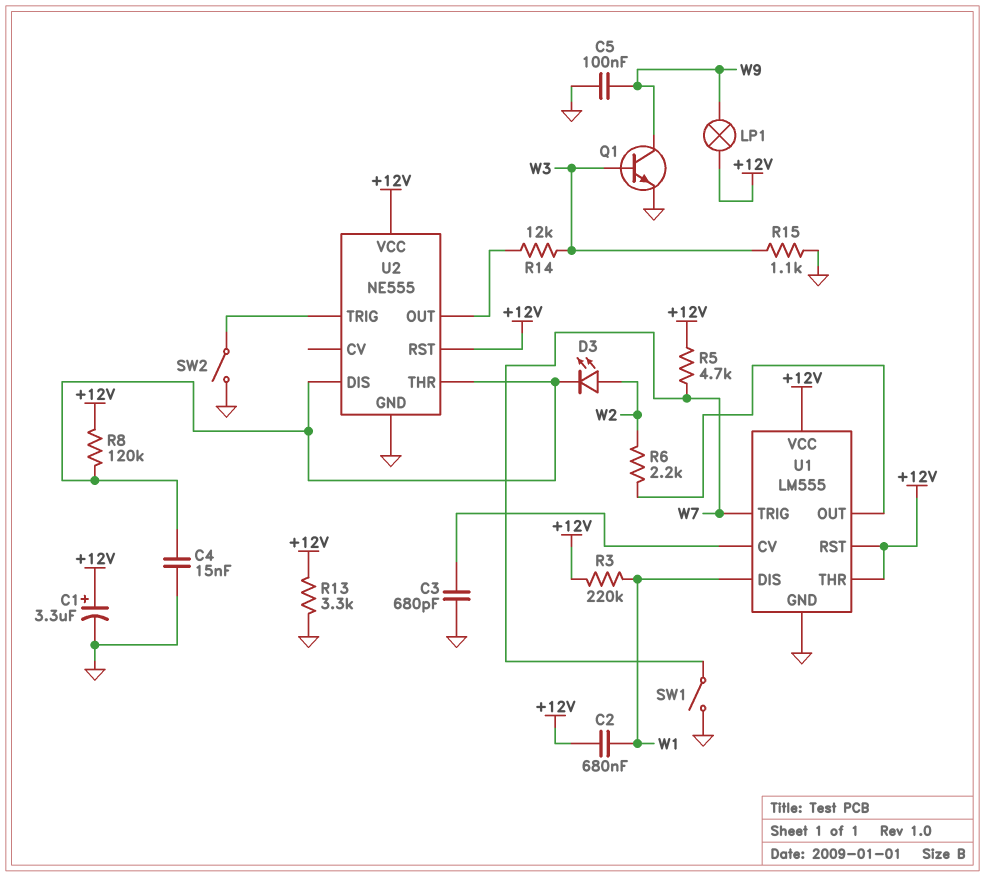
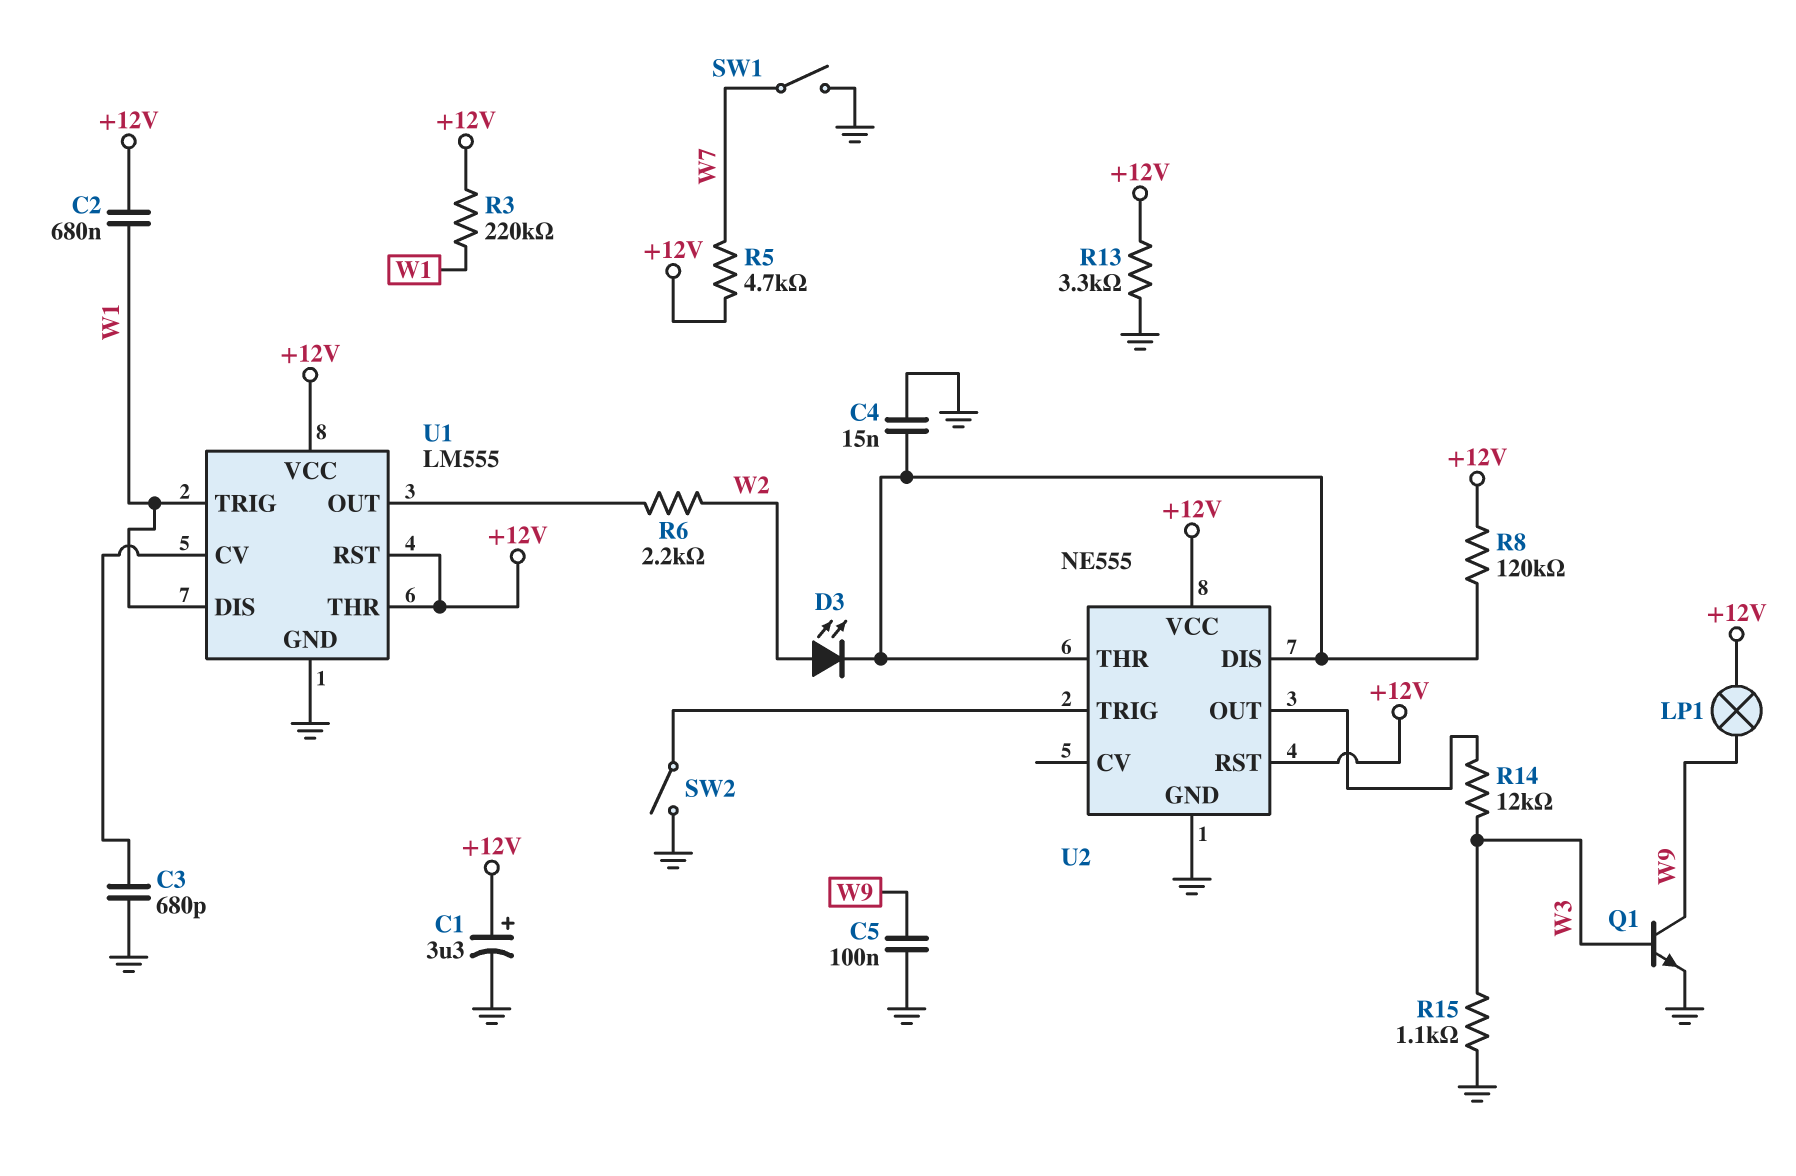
U1 pin TRIG: W7 -> W1

